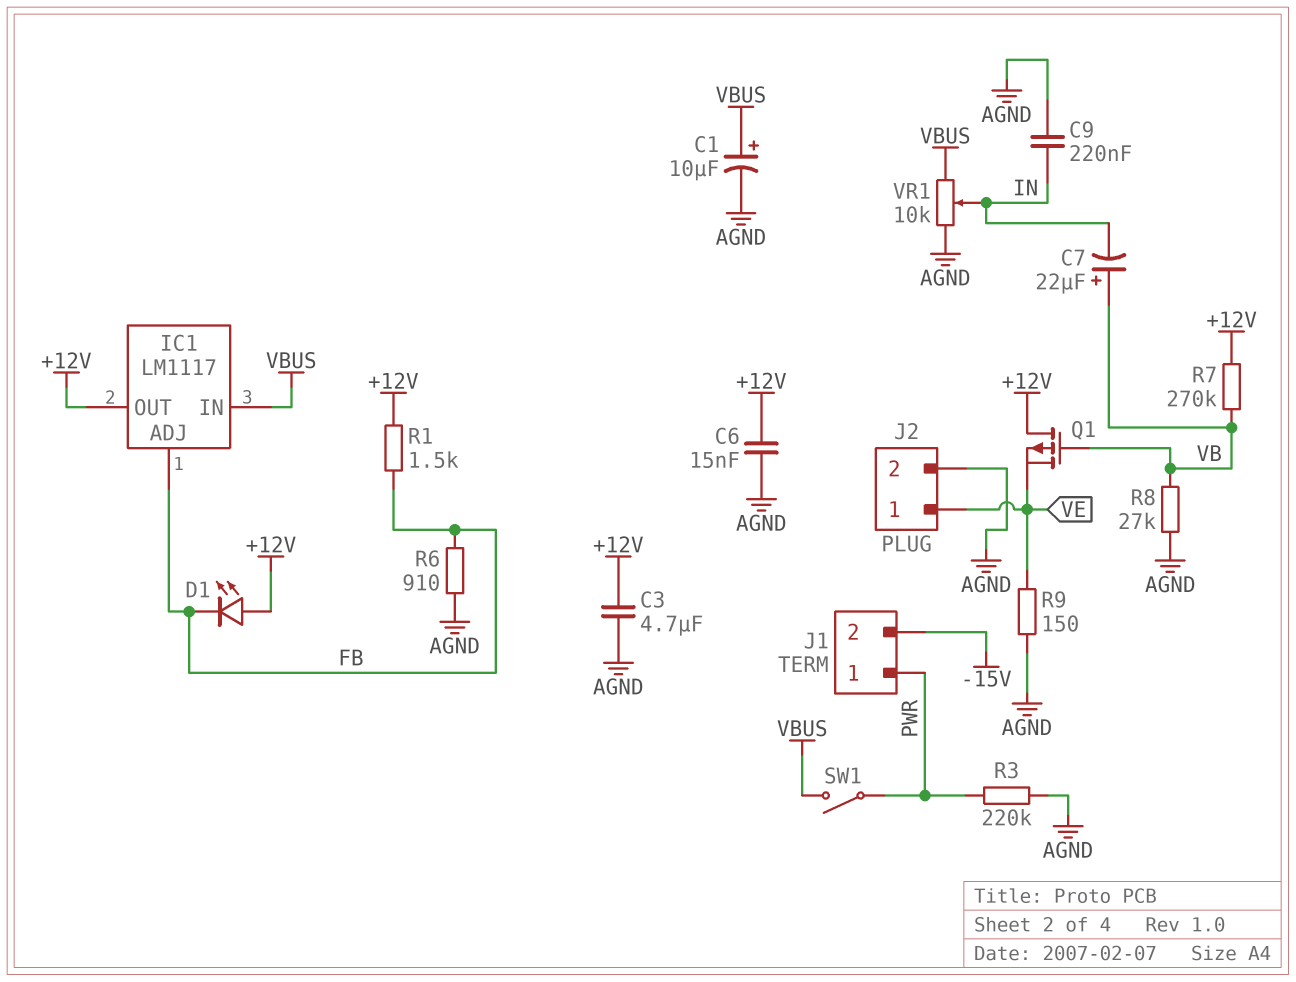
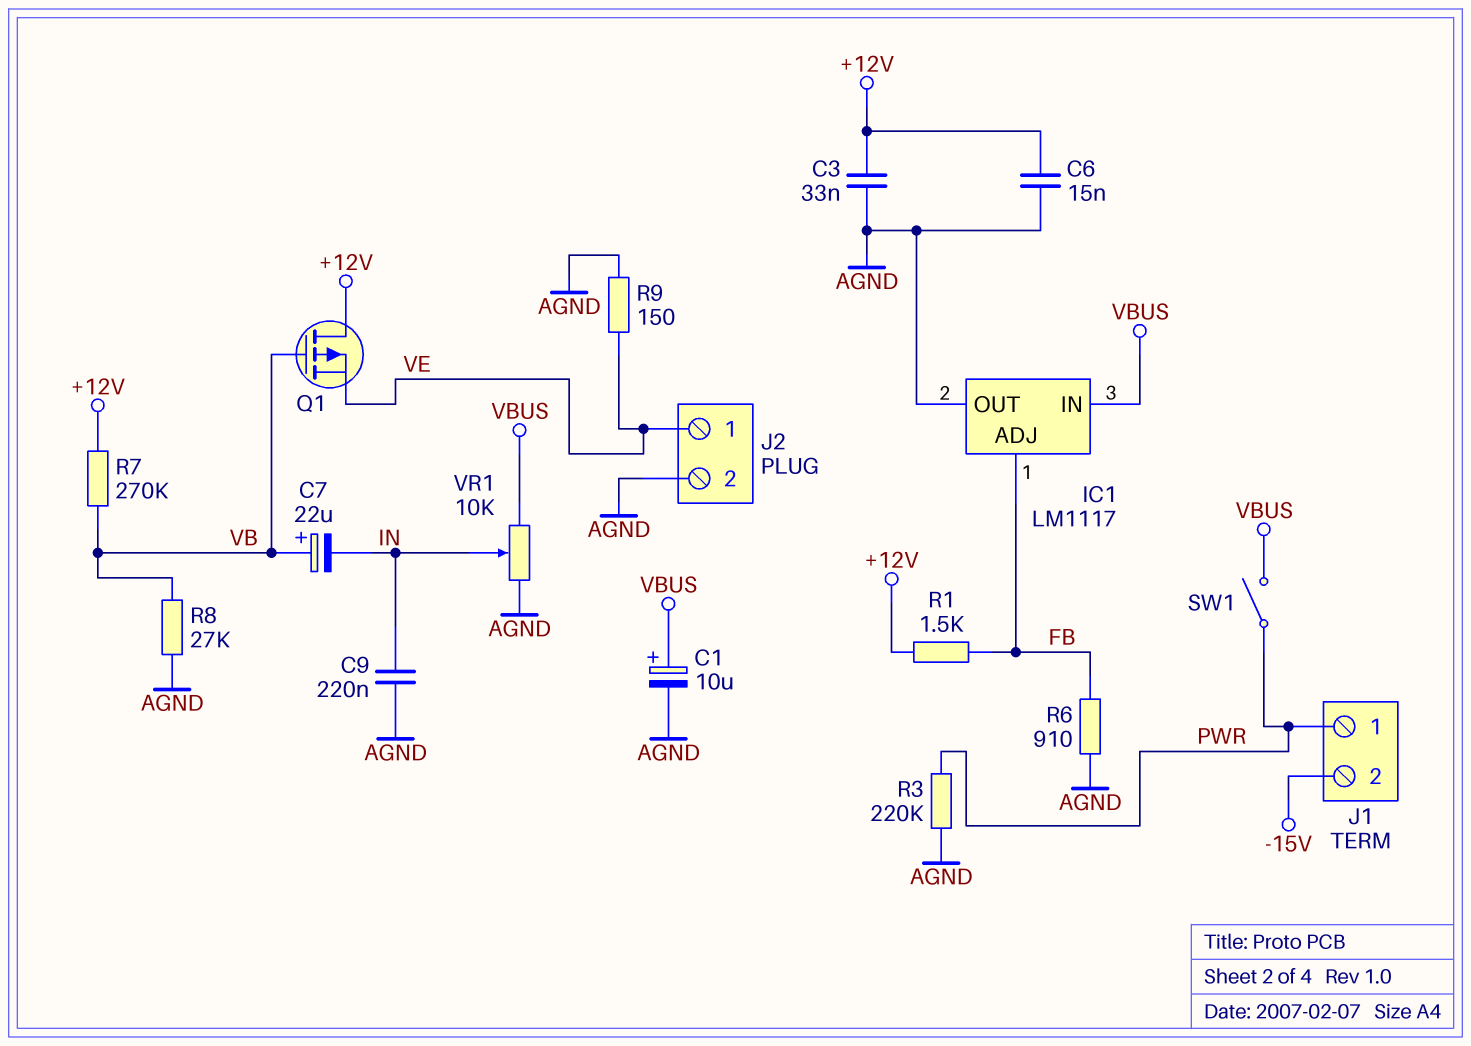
C3: 4.7uF (+12V, AGND) -> 33nF (+12V, AGND)
D1: LED (A +12V, K FB) -> none
IC1 pin OUT: +12V -> AGND

